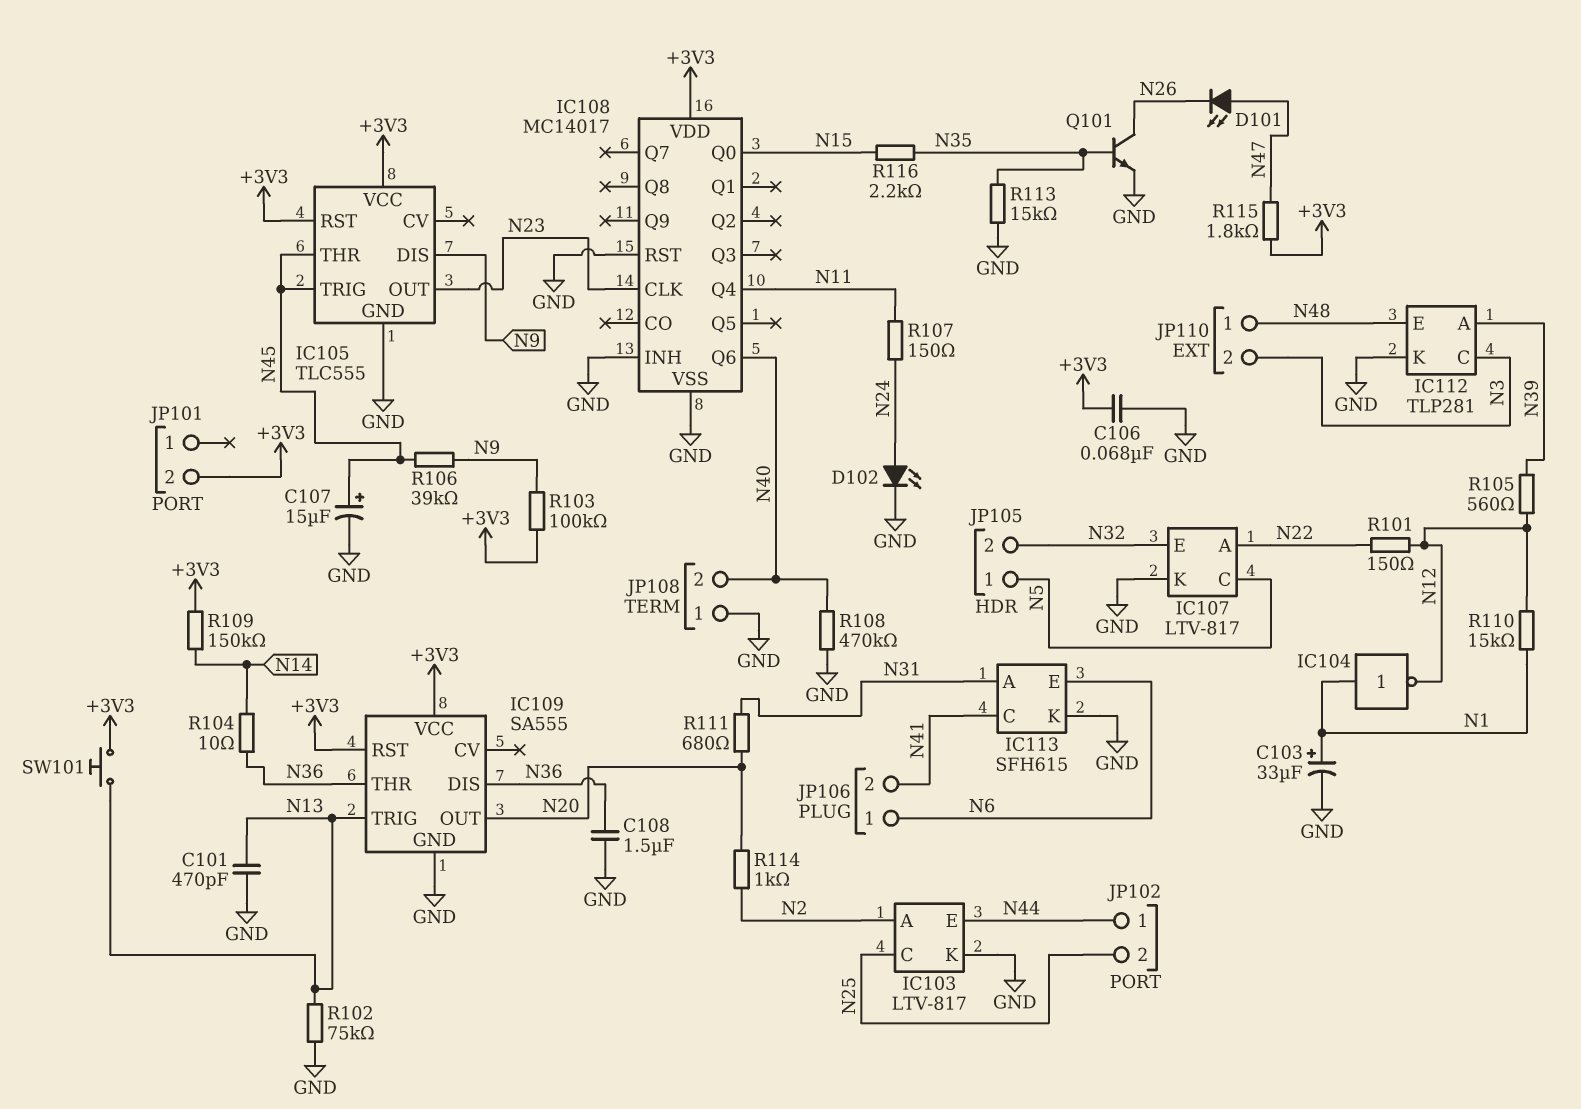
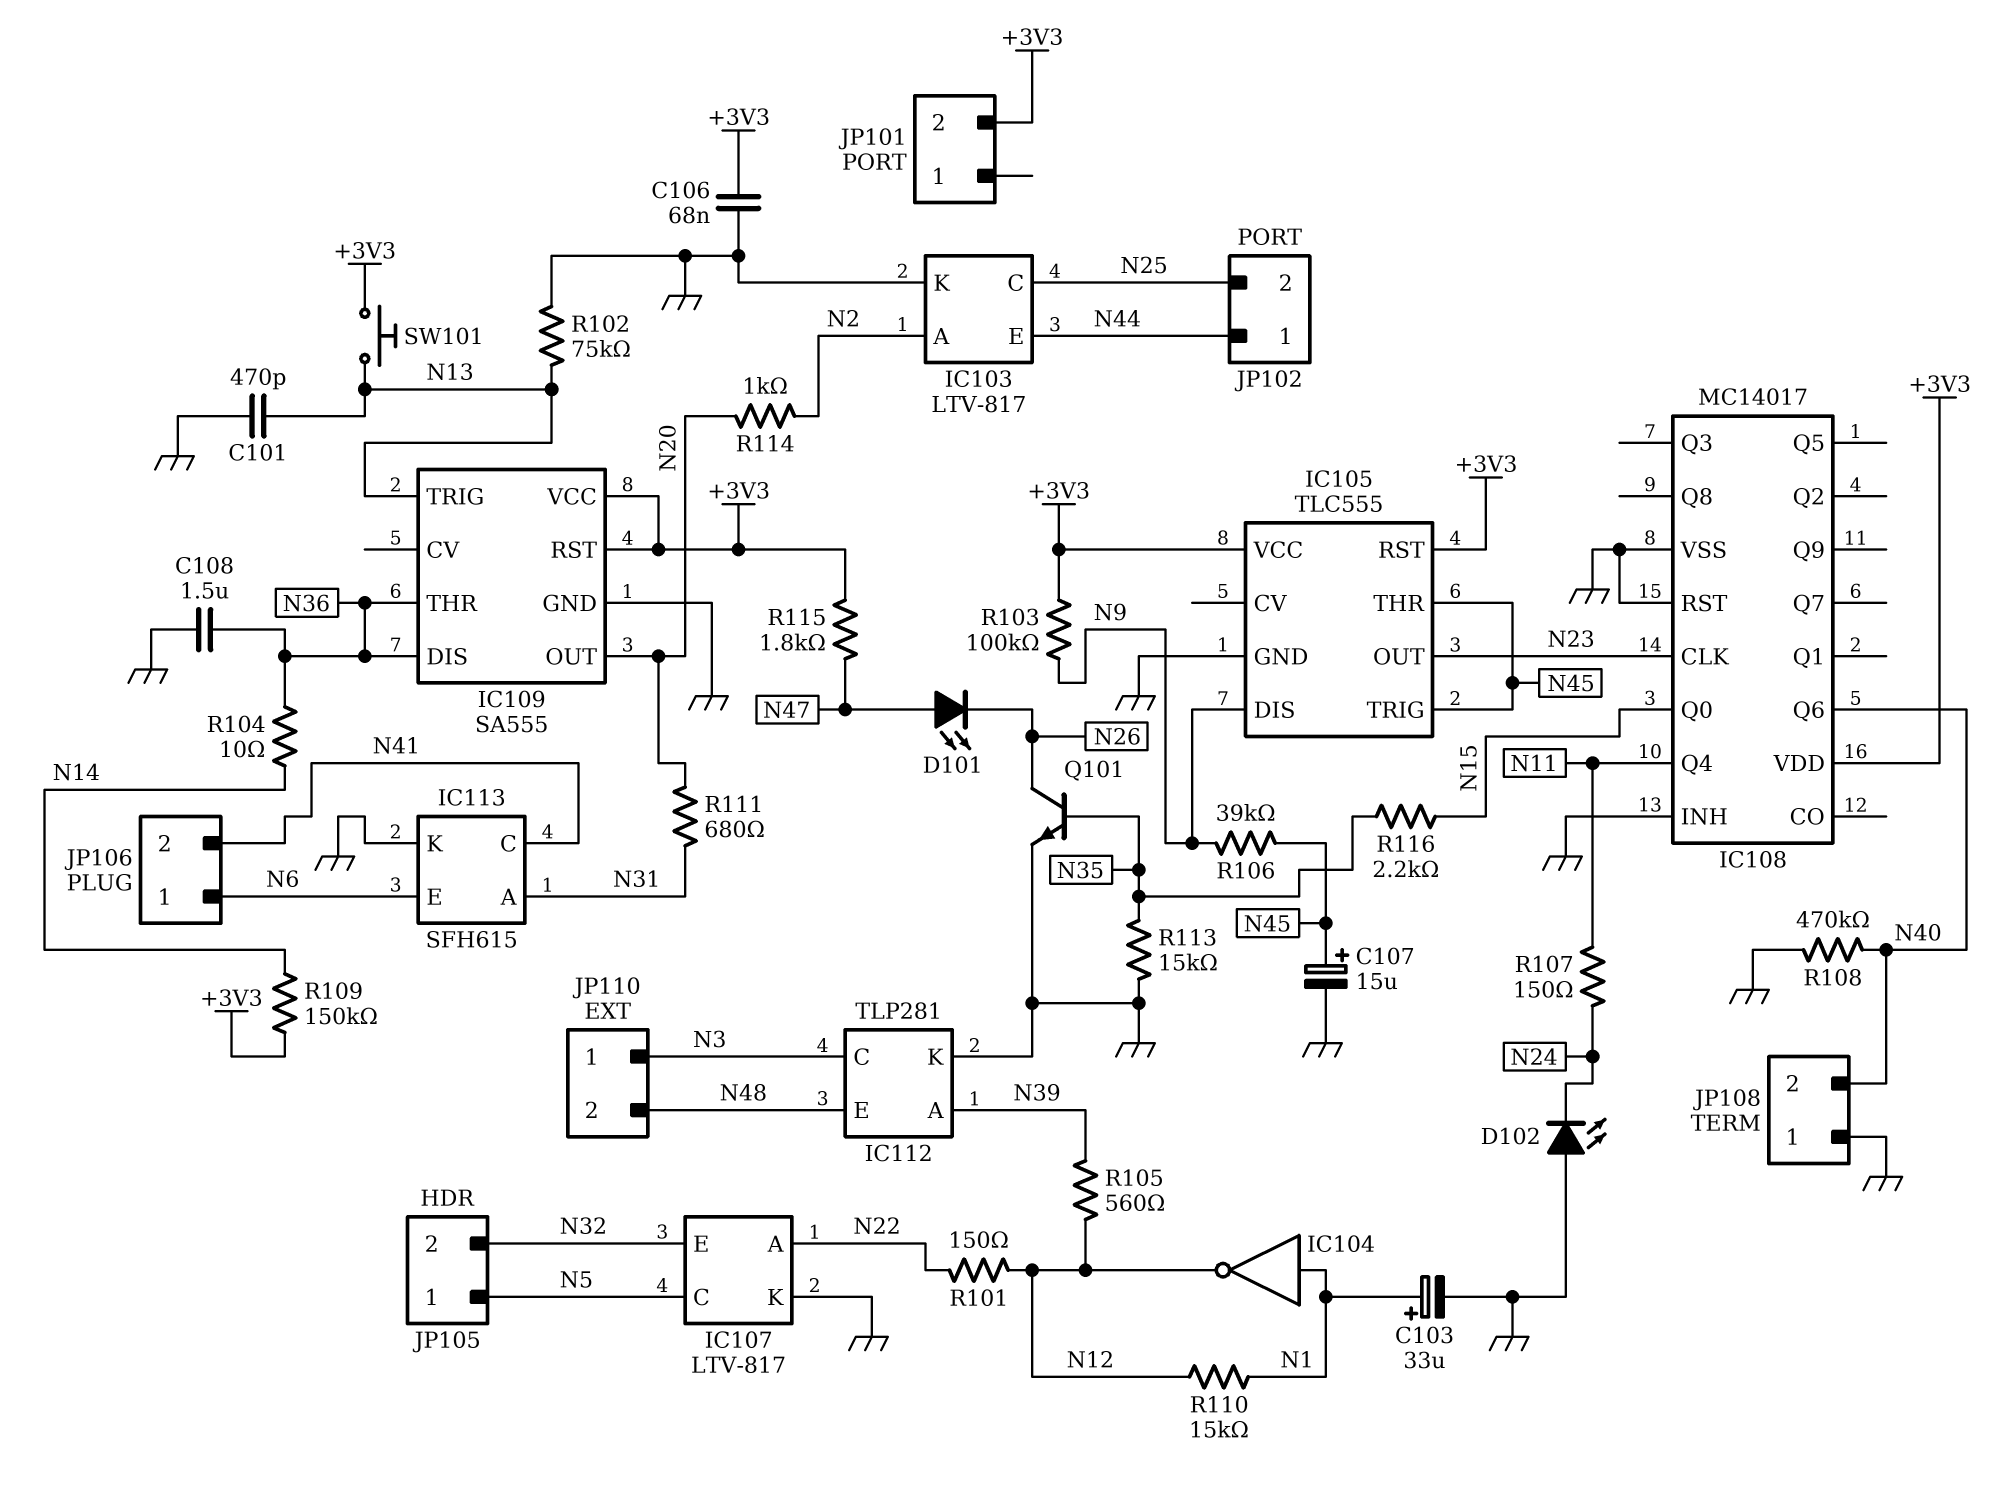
D102: LED (A N24, K GND) -> LED (A GND, K N24)
JP110 pin 1: N48 -> N3
JP110 pin 2: N3 -> N48

